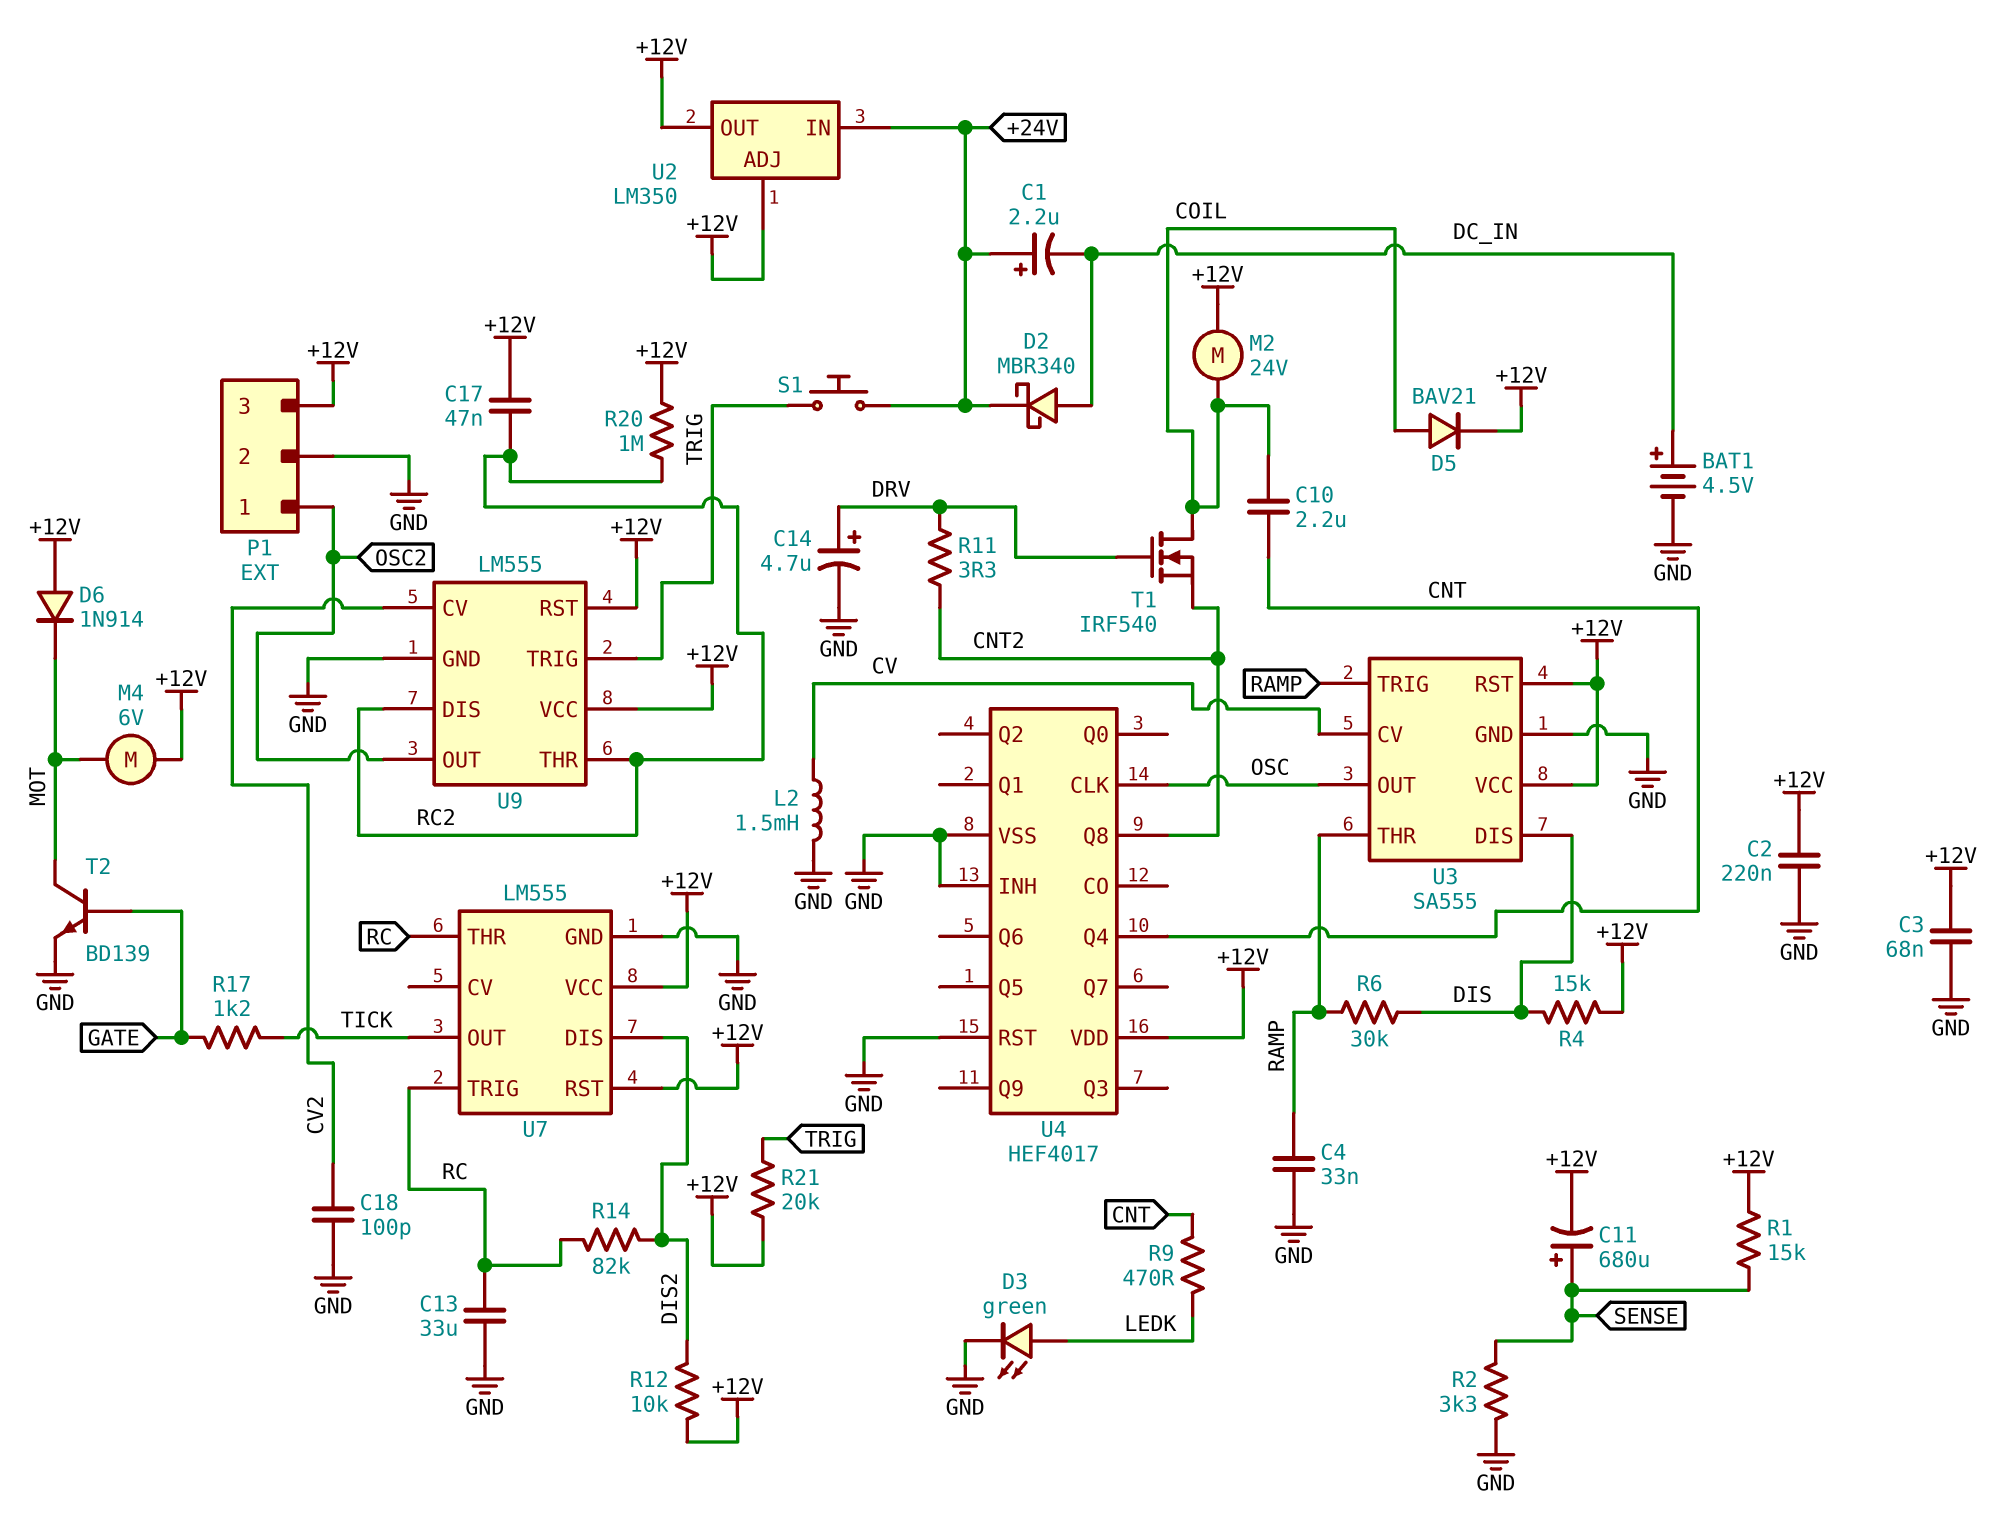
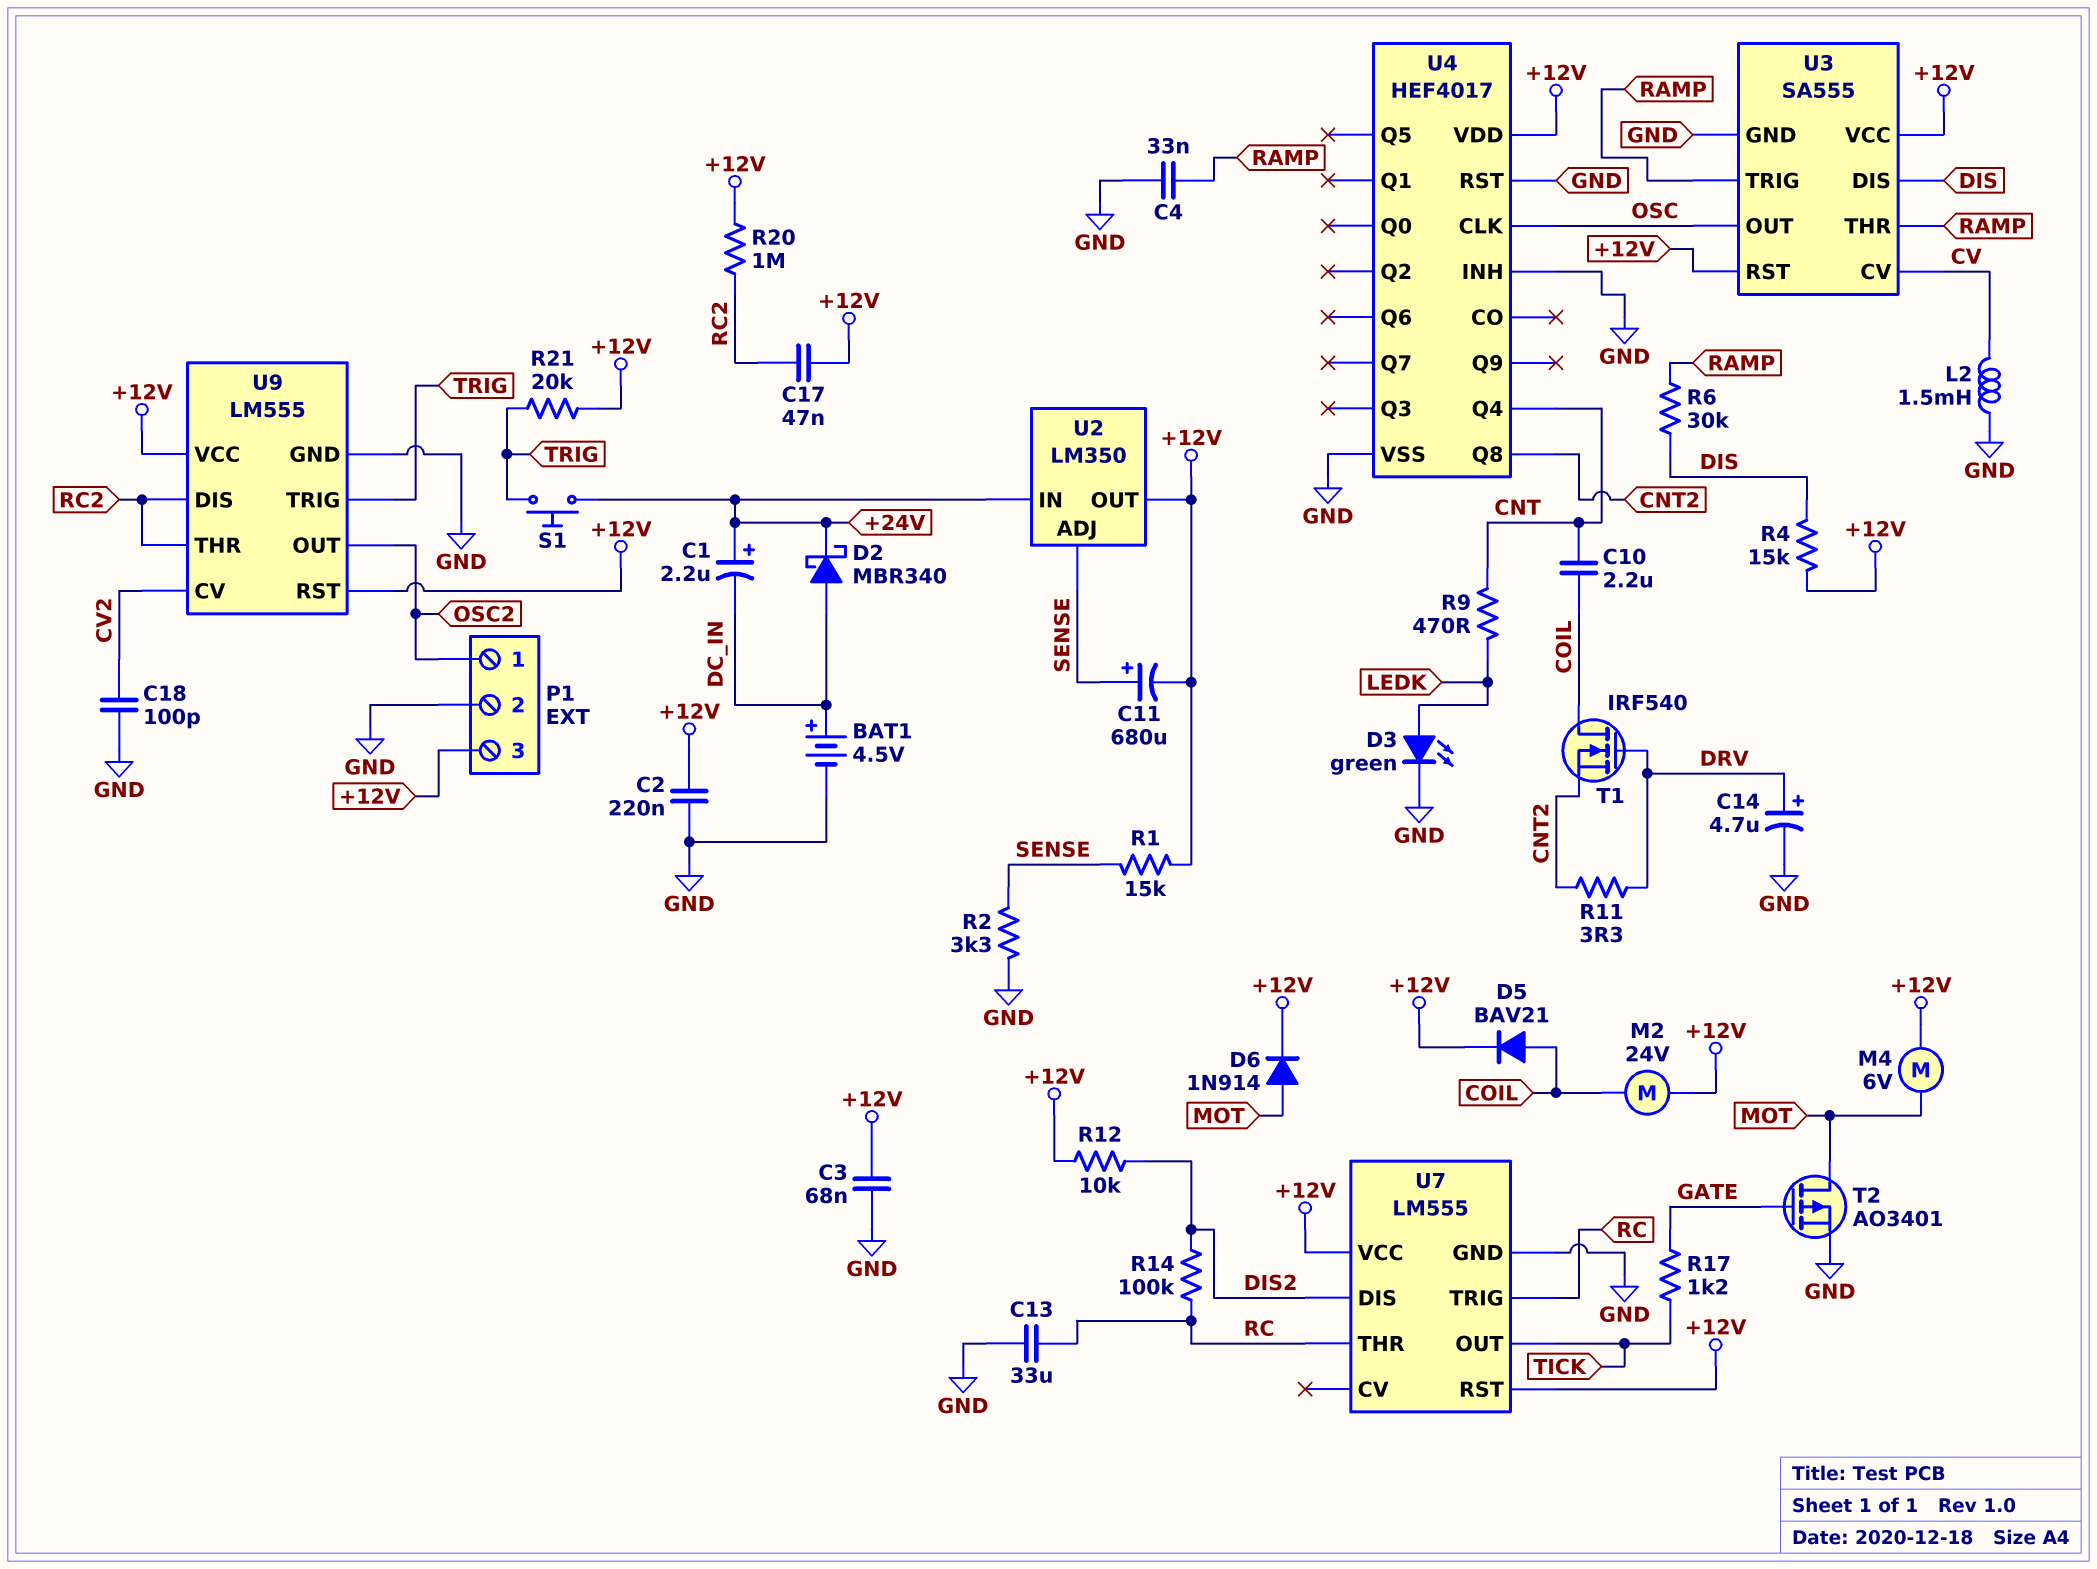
D6: diode 1N914 (A +12V, K MOT) -> diode 1N914 (A MOT, K +12V)
R14: 82k (DIS2, RC) -> 100k (DIS2, RC)
T2: NPN BD139 (B GATE, C MOT, E GND) -> PMOS AO3401 (G GATE, D MOT, S GND)
U2 pin ADJ: +12V -> SENSE

